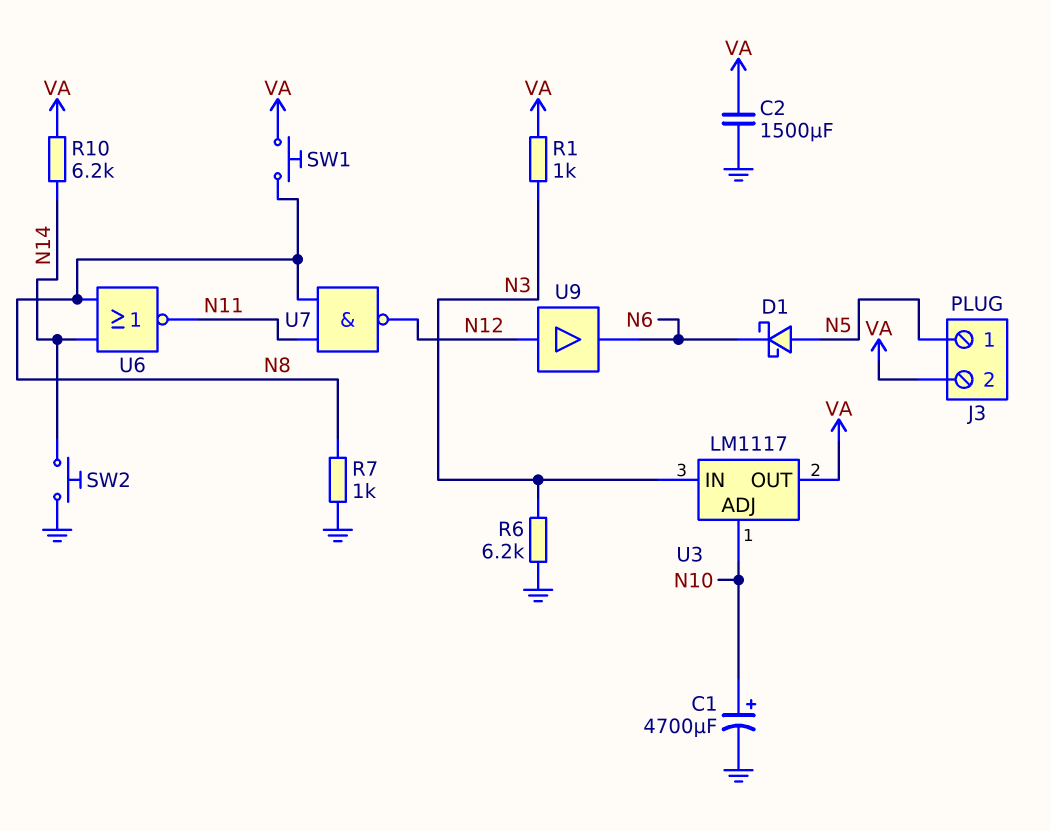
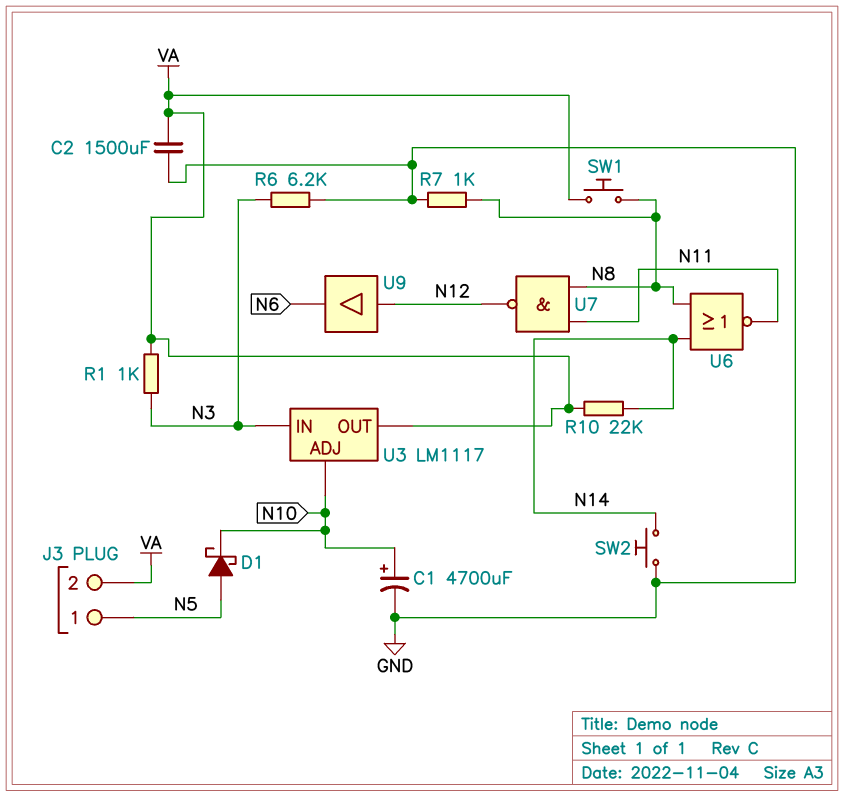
D1: schottky (A N5, K N6) -> schottky (A N5, K N10)
R10: 6.2k (N14, VA) -> 22k (N14, VA)

